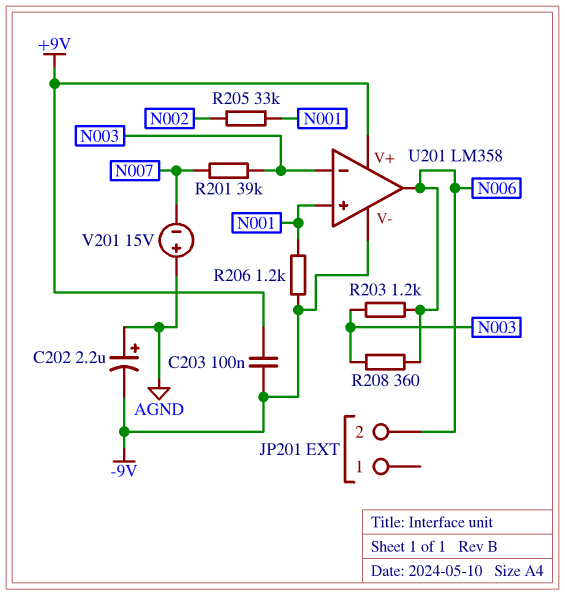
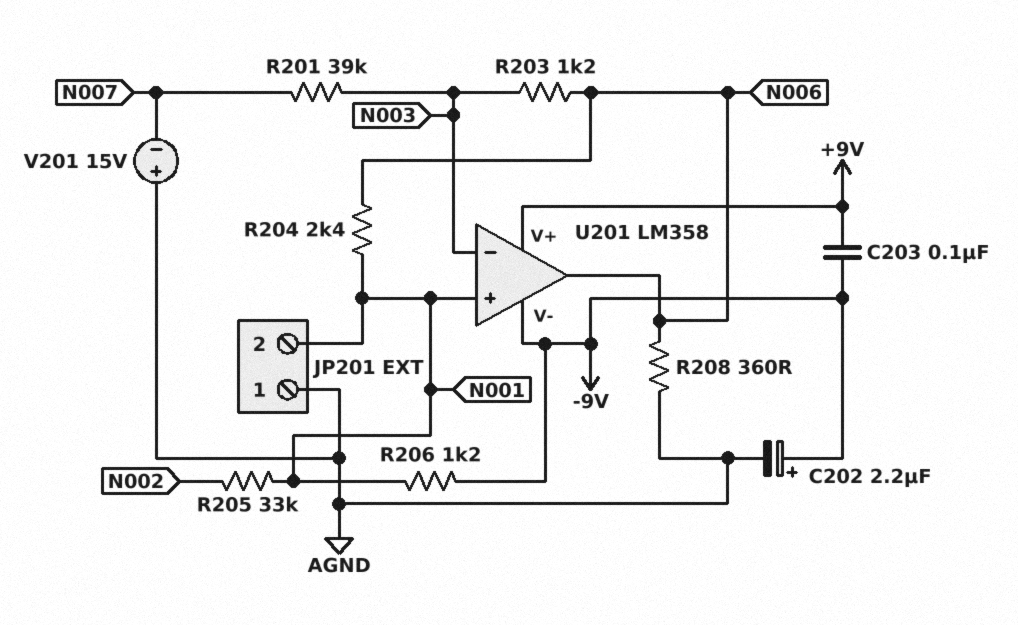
C202: 2.2uF (plus AGND, minus -9V) -> 2.2uF (plus -9V, minus AGND)
JP201 pin 1: none -> AGND
JP201 pin 2: N006 -> N001
R204: none -> 2.4k (N001, N006)
R208: 360 (N003, N006) -> 360 (AGND, N006)

